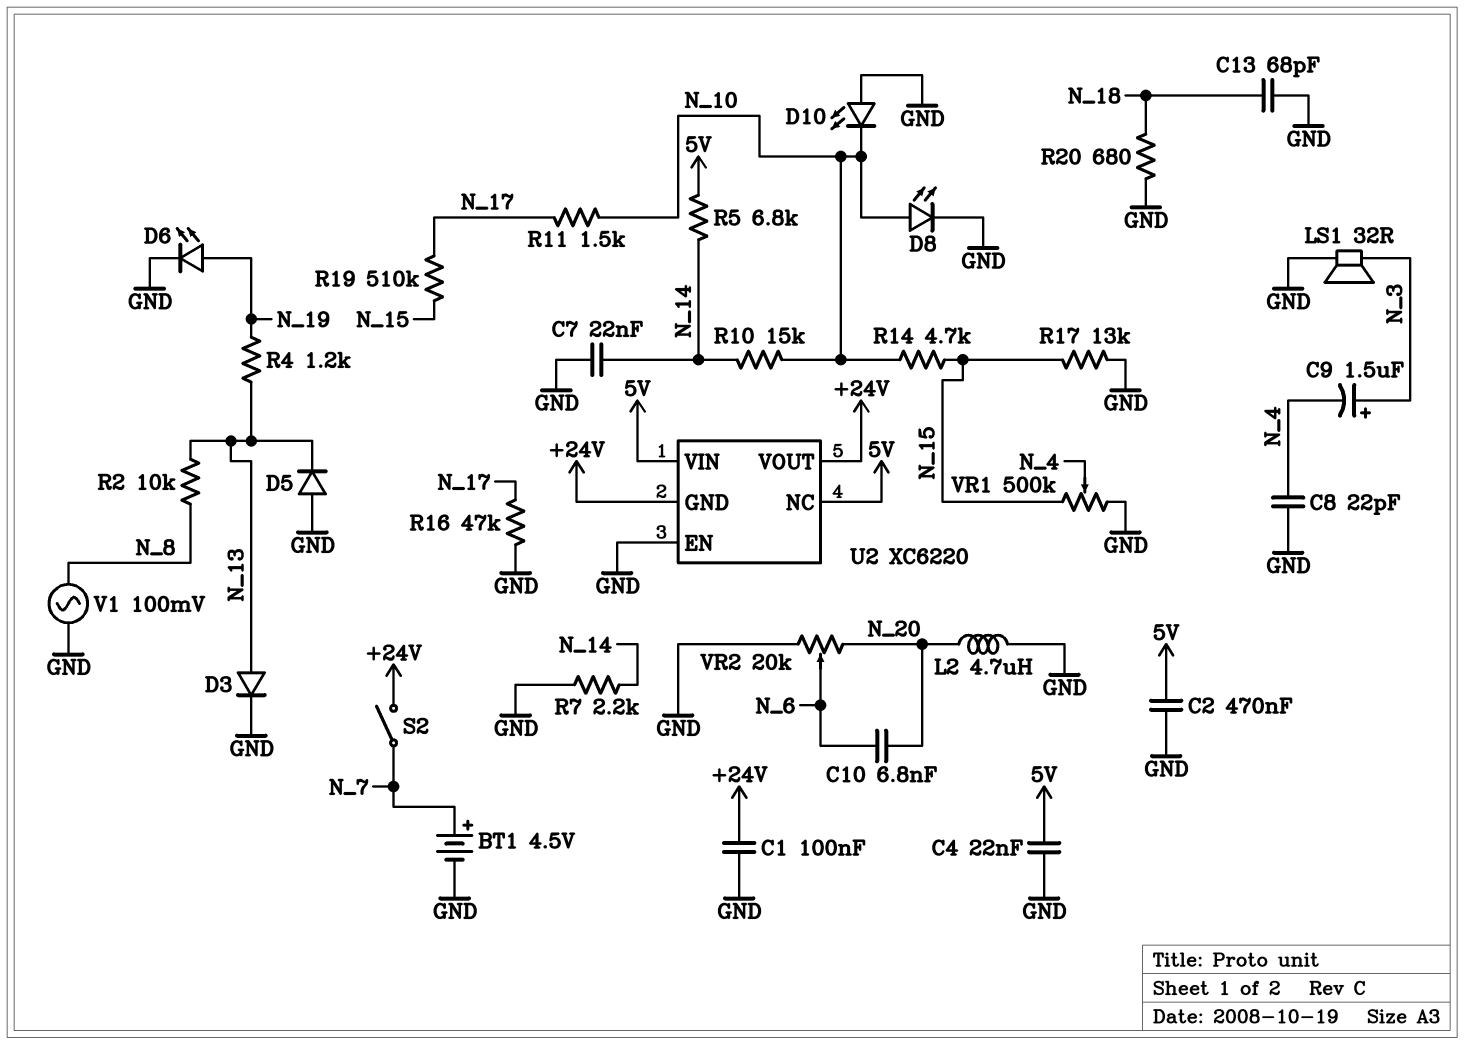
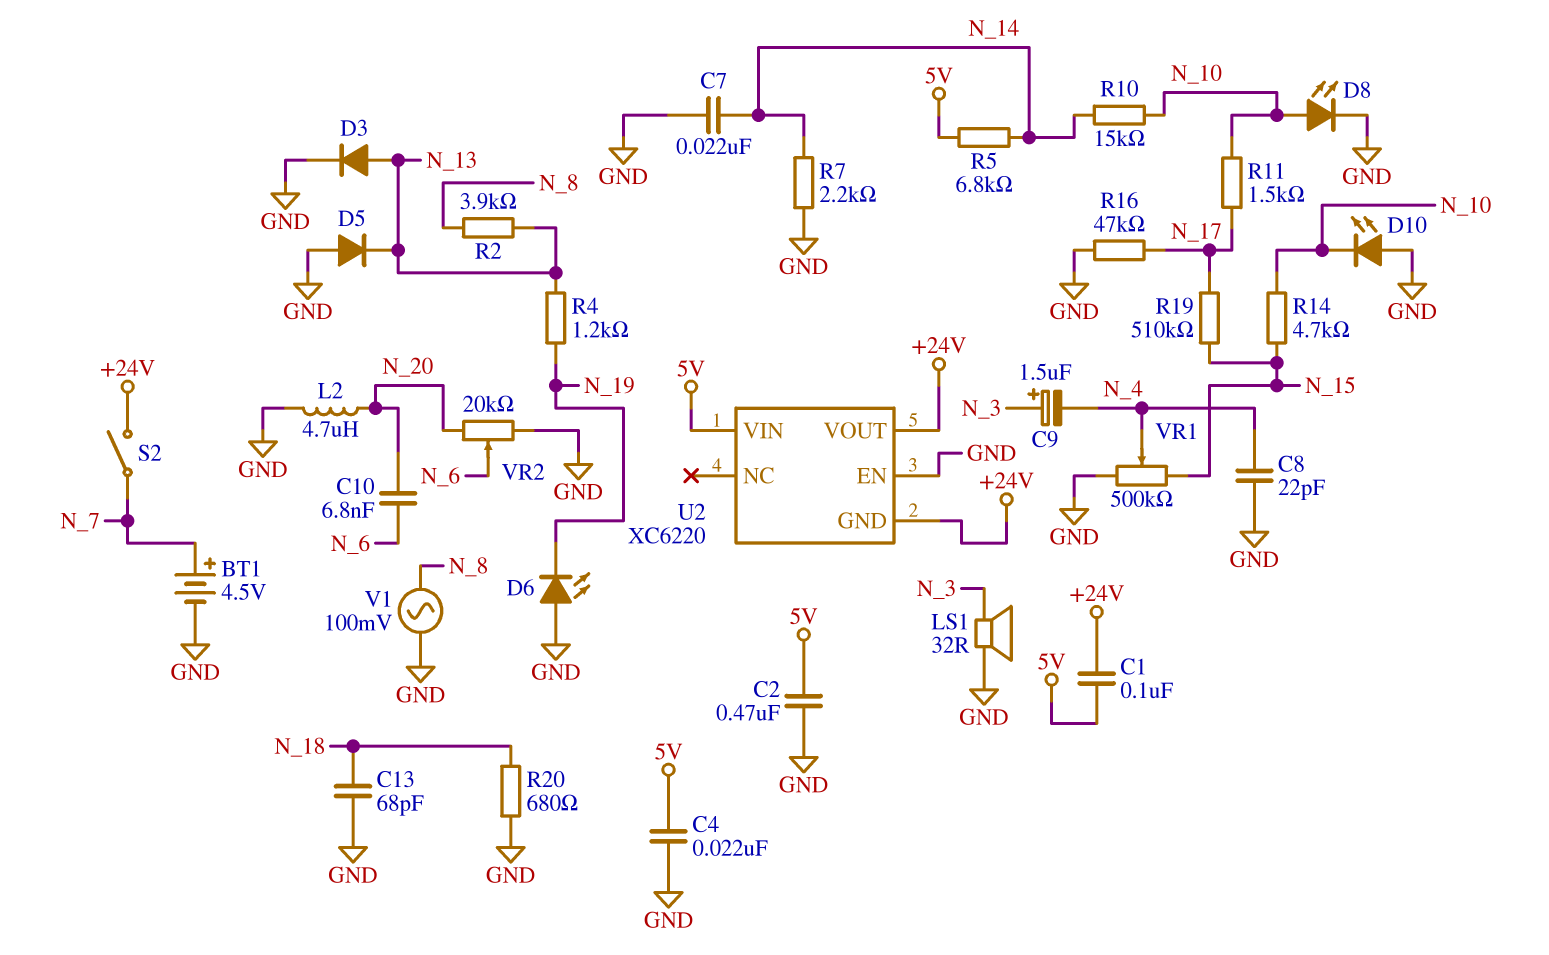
C1: 100nF (+24V, GND) -> 100nF (+24V, 5V)
D6: LED (A N_19, K GND) -> LED (A GND, K N_19)
R2: 10k (N_8, N_13) -> 3.9k (N_8, N_13)
R17: 13k (GND, N_15) -> none
U2 pin NC: 5V -> none

